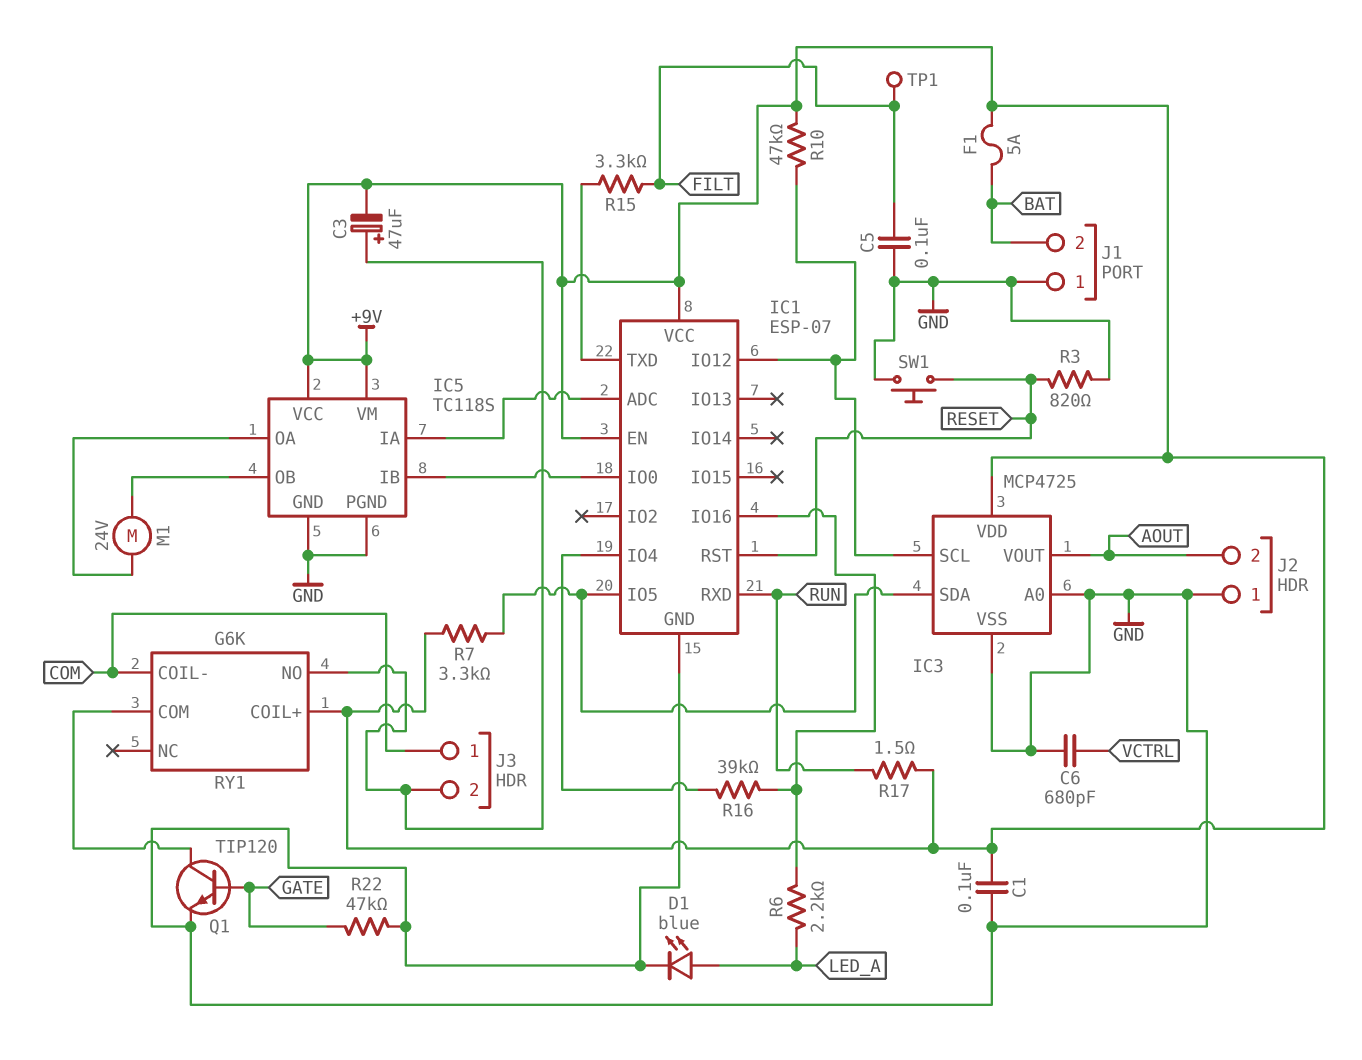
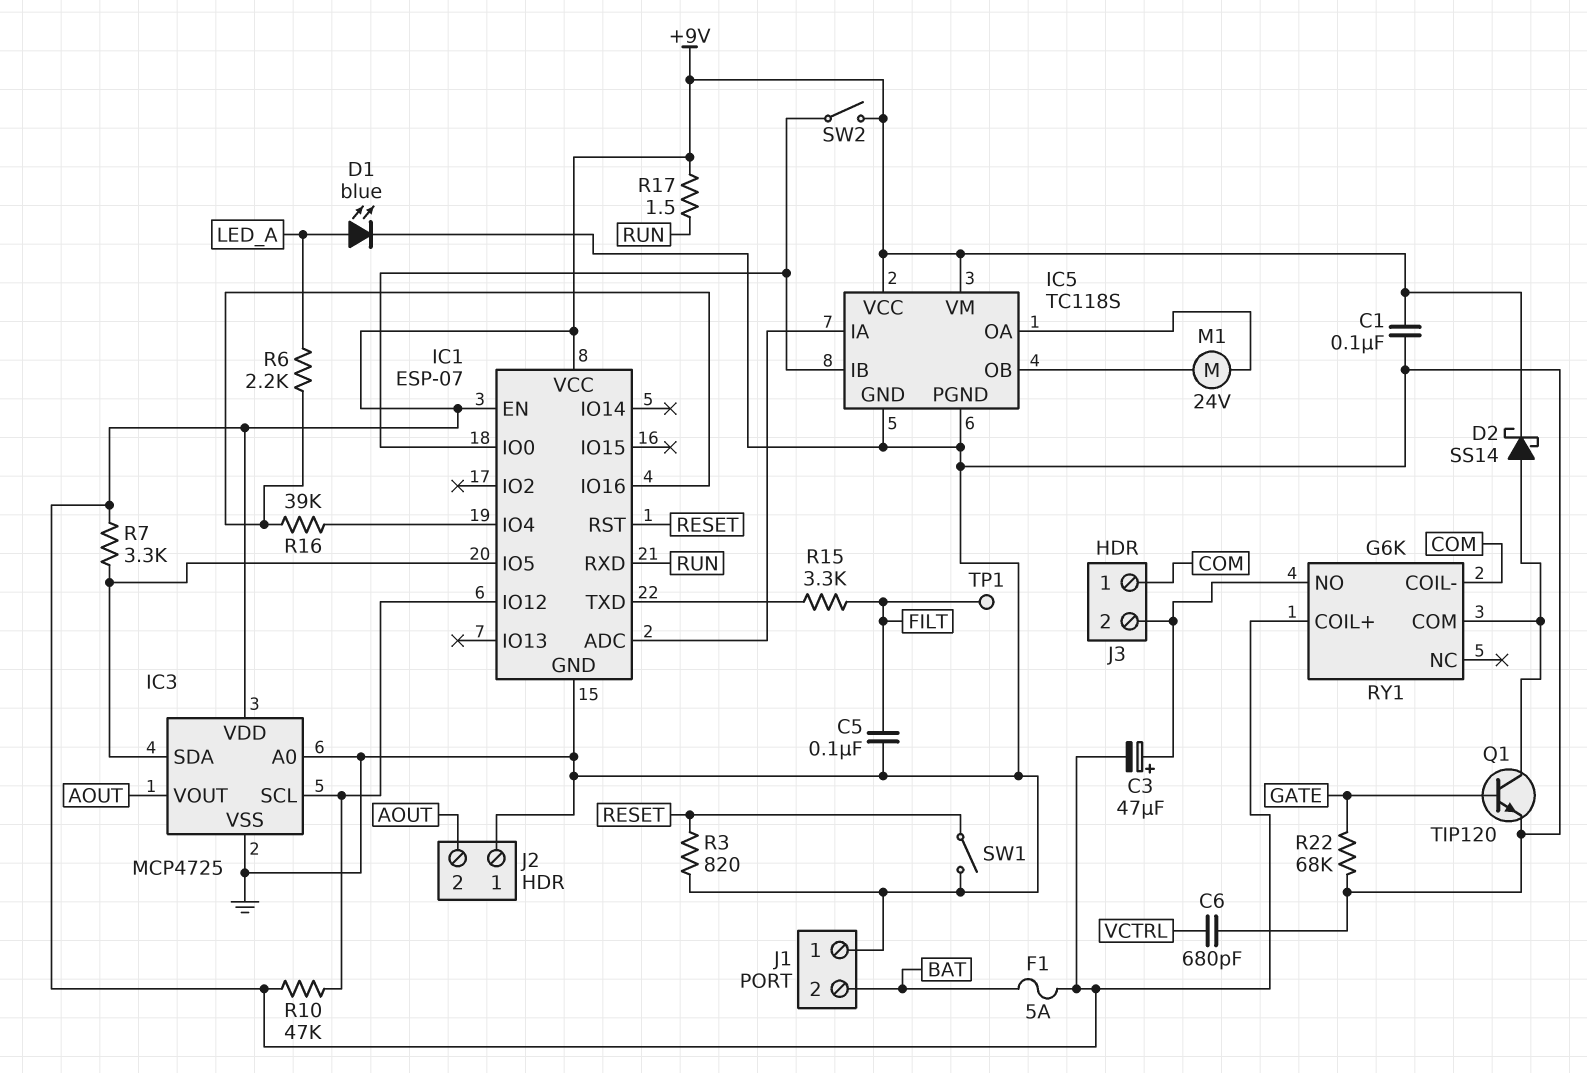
D2: none -> schottky SS14 (A RY1/COM, K +9V)
R22: 47k (GATE, GND) -> 68k (GATE, GND)
SW1: button (GND, RESET) -> switch (GND, RESET)
SW2: none -> switch (+9V, IC1/IO0)

